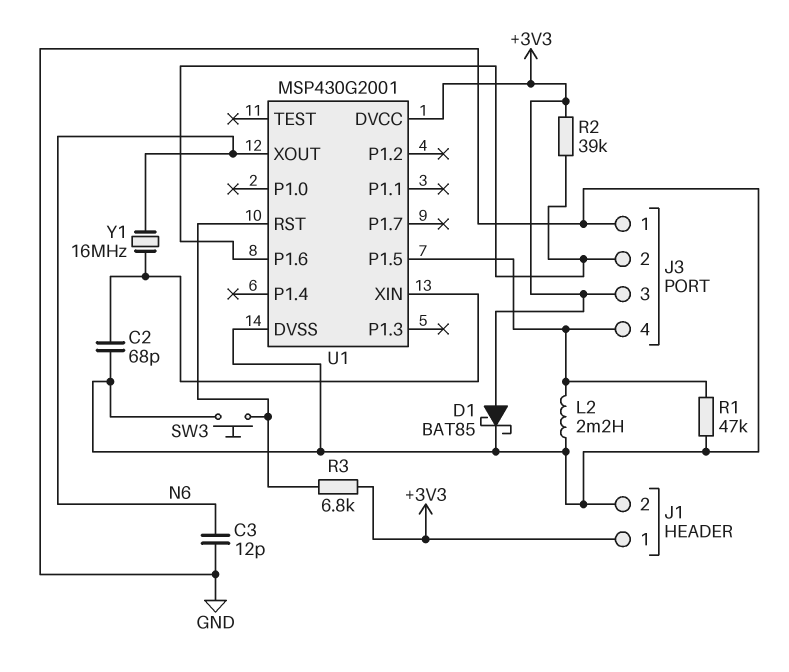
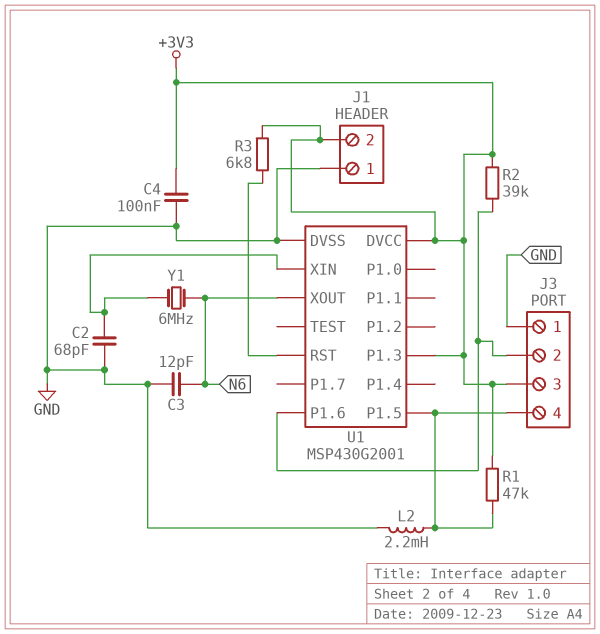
C4: none -> 100nF (+3V3, GND)
D1: schottky BAT85 (A +3V3, K GND) -> none
J1 pin 1: +3V3 -> GND
J1 pin 2: GND -> +3V3
R1: 47k (GND, J3/4) -> 47k (+3V3, J3/4)
SW3: button (GND, U1/RST) -> none
U1 pin P1.3: none -> +3V3
Y1: 16MHz (N6, U1/XIN) -> 6MHz (N6, U1/XIN)

